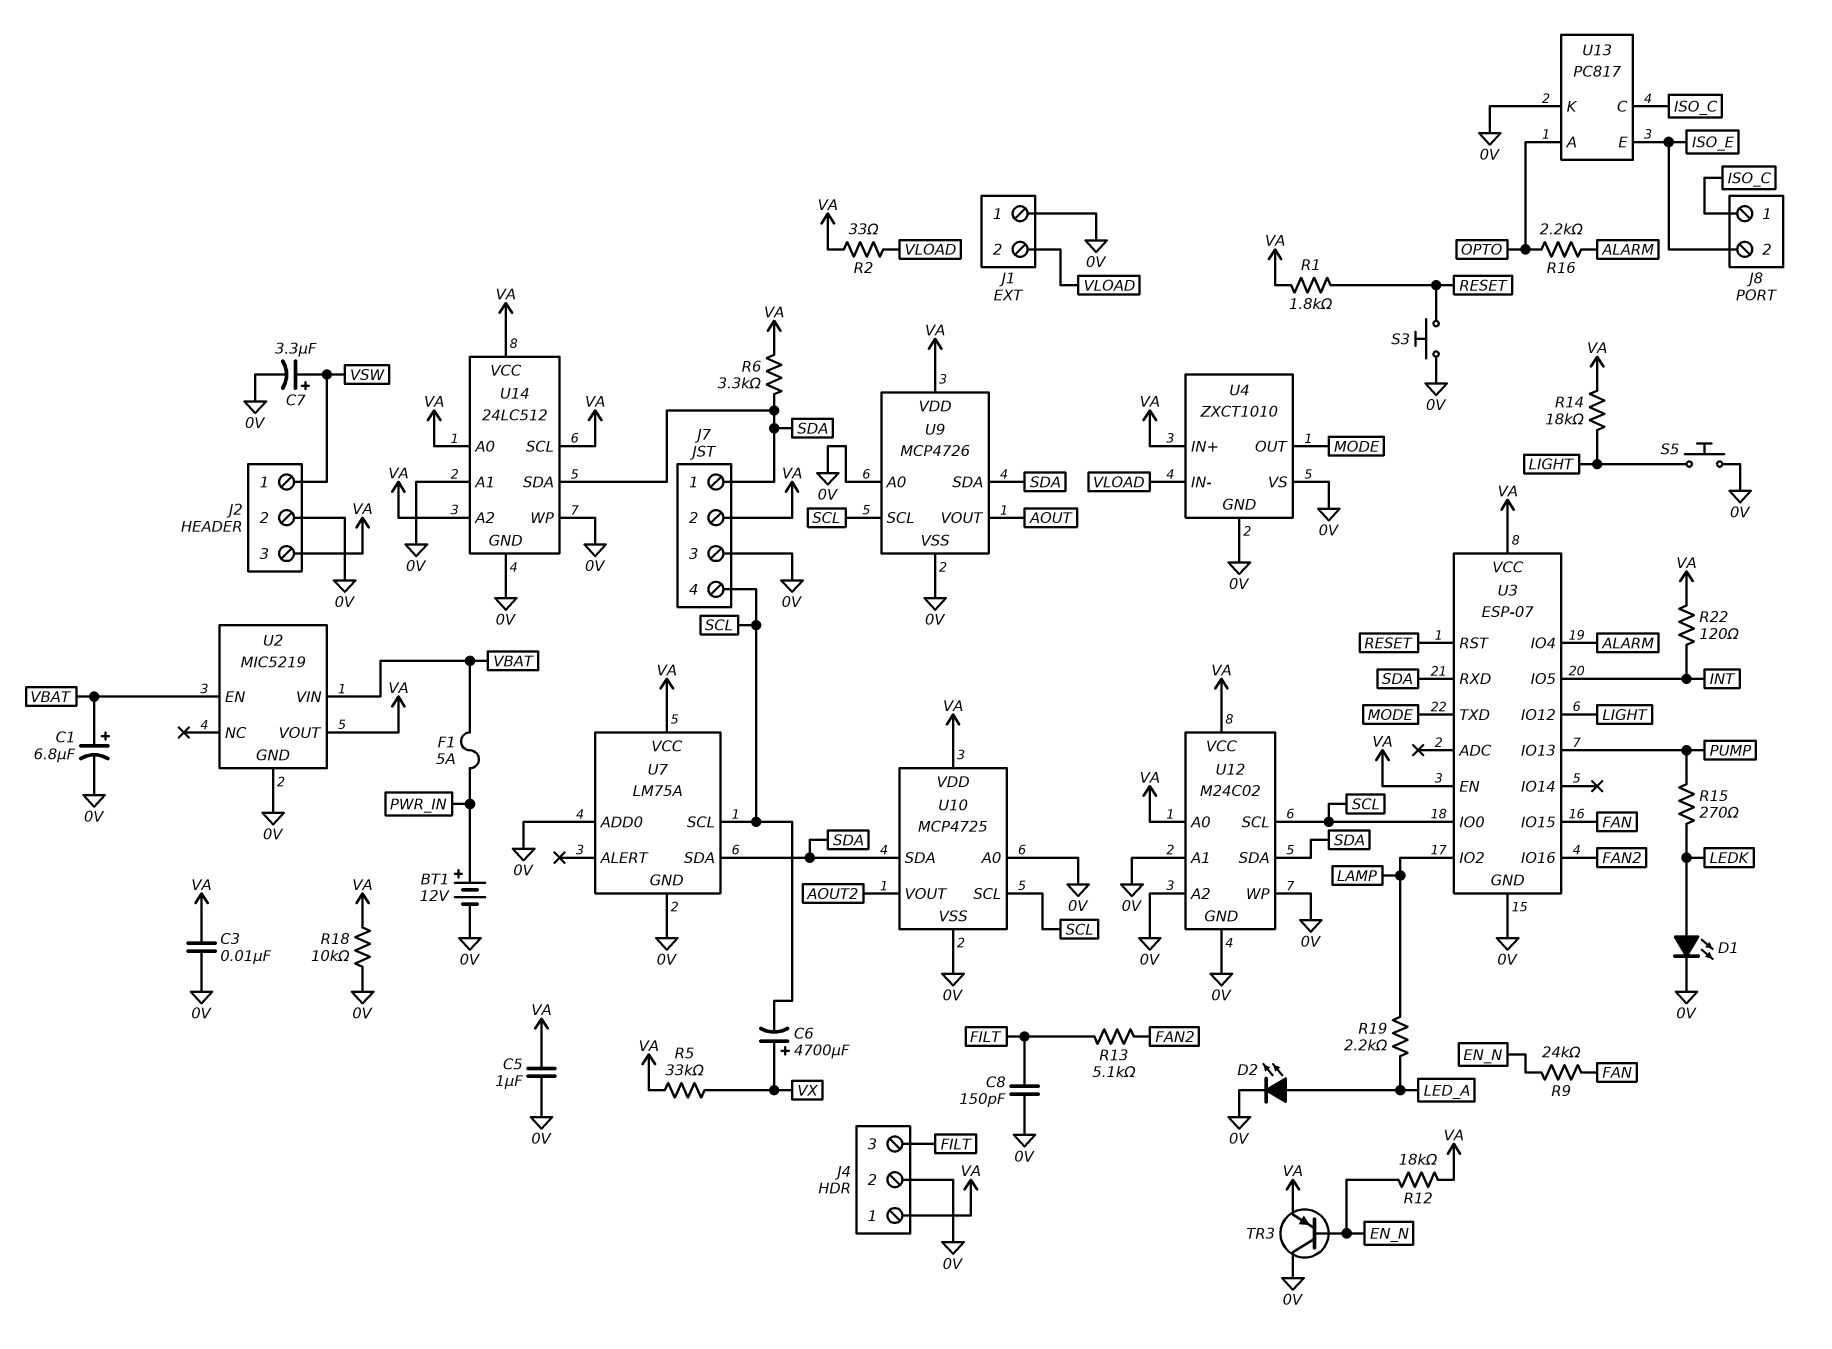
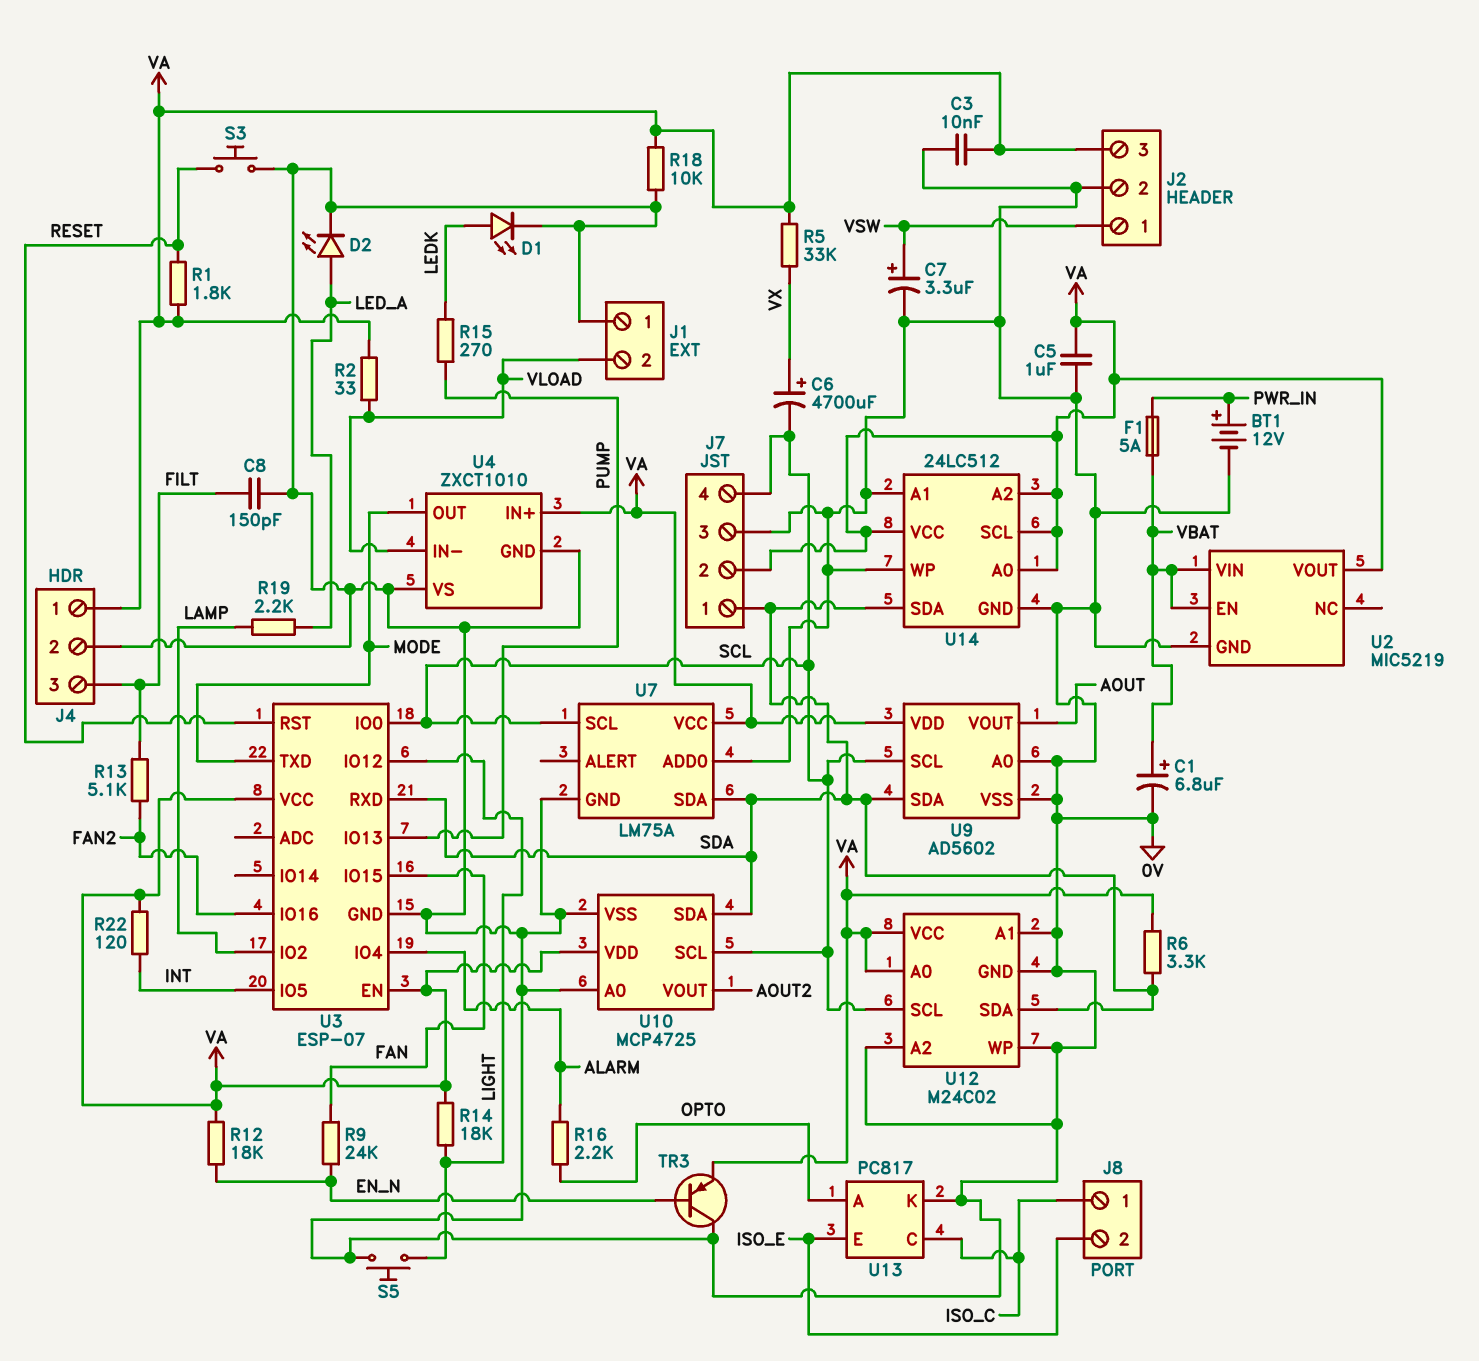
U9: MCP4726 -> AD5602

